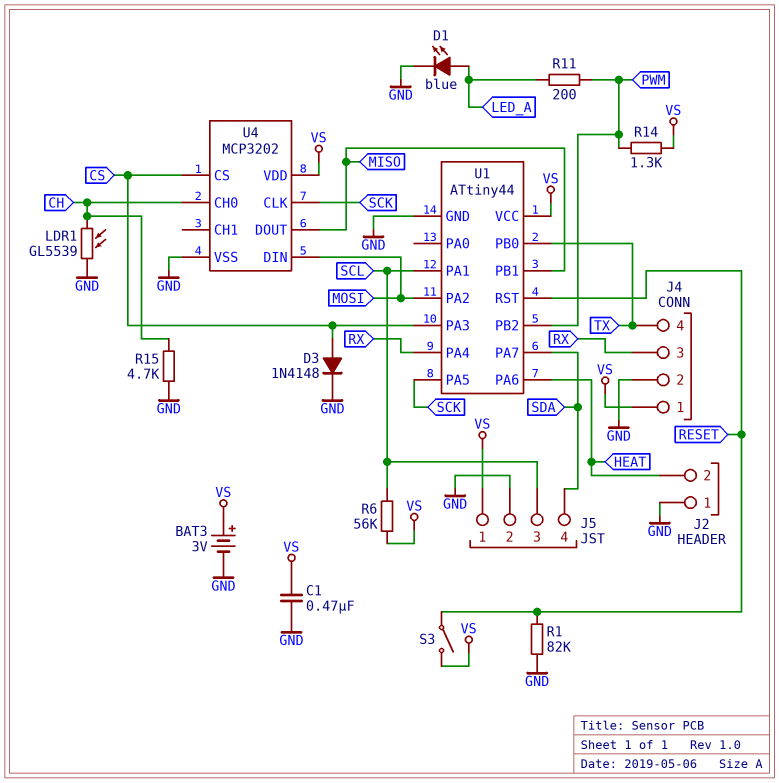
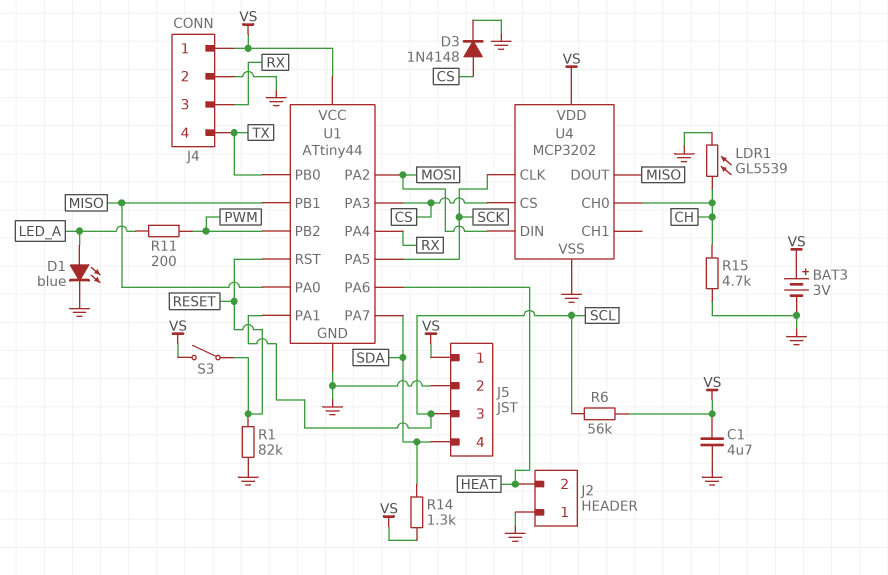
C1: 470nF (GND, VS) -> 4.7uF (GND, VS)
R14: 1.3k (PWM, VS) -> 1.3k (SDA, VS)
U1 pin PA0: none -> MISO

